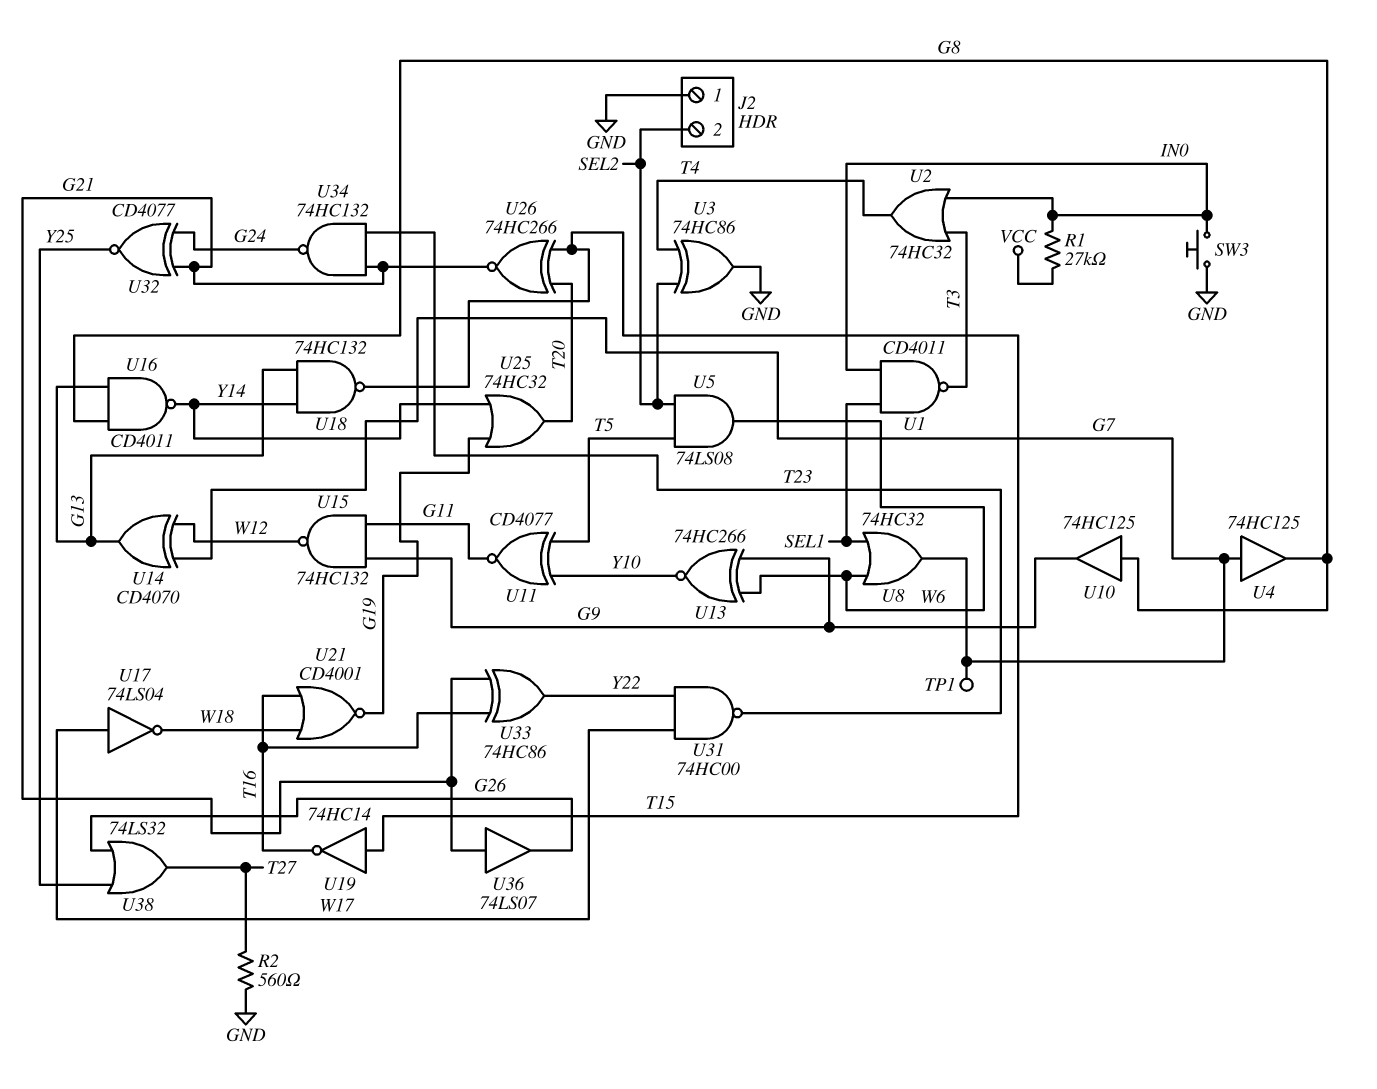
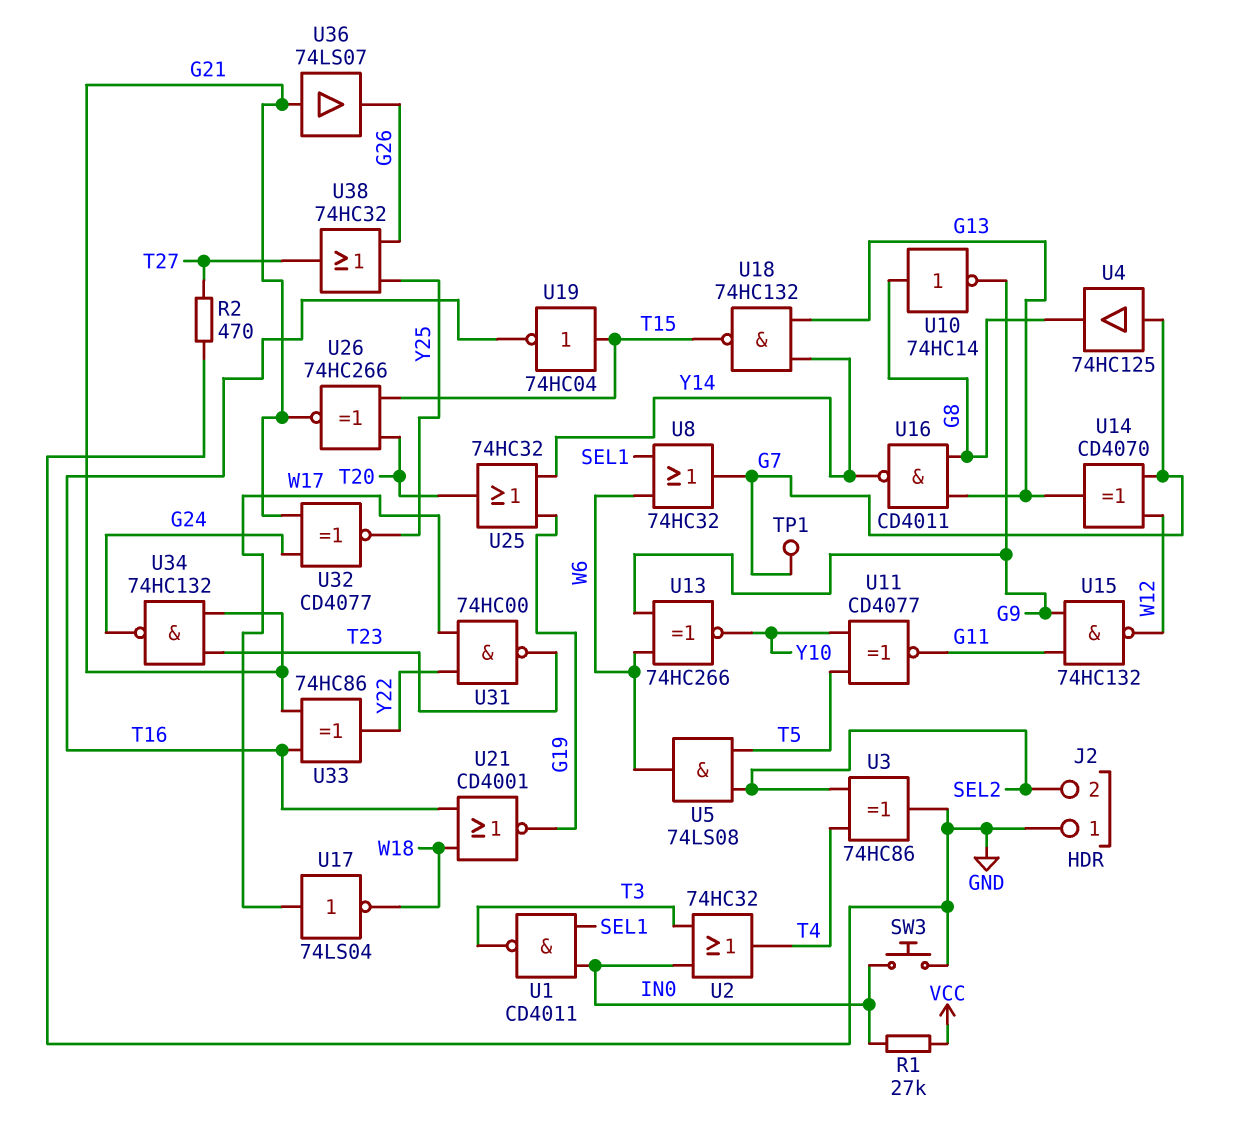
R2: 560 (GND, T27) -> 470 (GND, T27)
U10: buffer 74HC125 (in G8, out G9) -> NOT 74HC14 (in G8, out G9)
U19: NOT 74HC14 (in T15, out T16) -> NOT 74HC04 (in T15, out T16)
U38: OR 74LS32 (in G26, in Y25, out T27) -> OR 74HC32 (in G26, in Y25, out T27)

